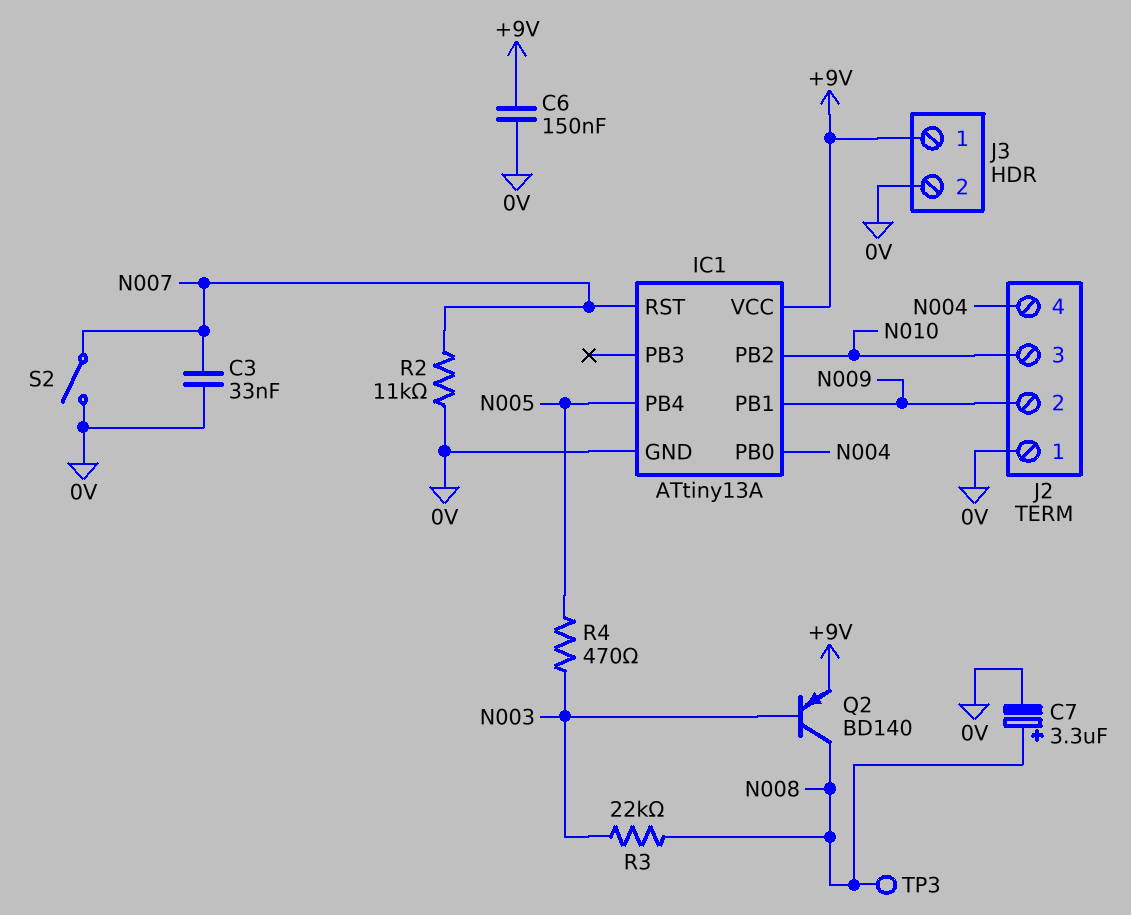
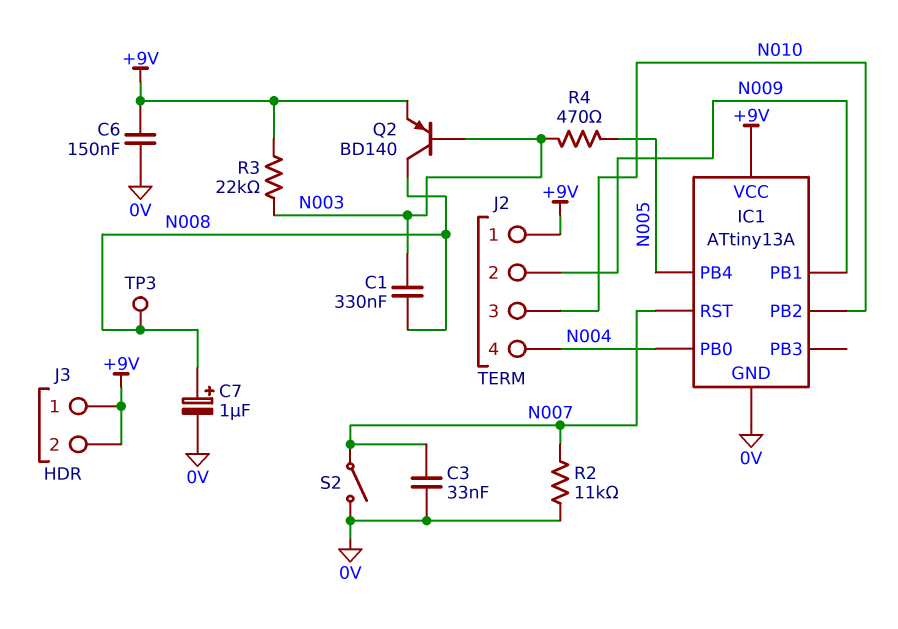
C1: none -> 330nF (N003, N008)
C7: 3.3uF (plus N008, minus 0V) -> 1uF (plus N008, minus 0V)
J2 pin 1: 0V -> +9V
J3 pin 2: 0V -> +9V
R3: 22k (N003, N008) -> 22k (+9V, N003)

